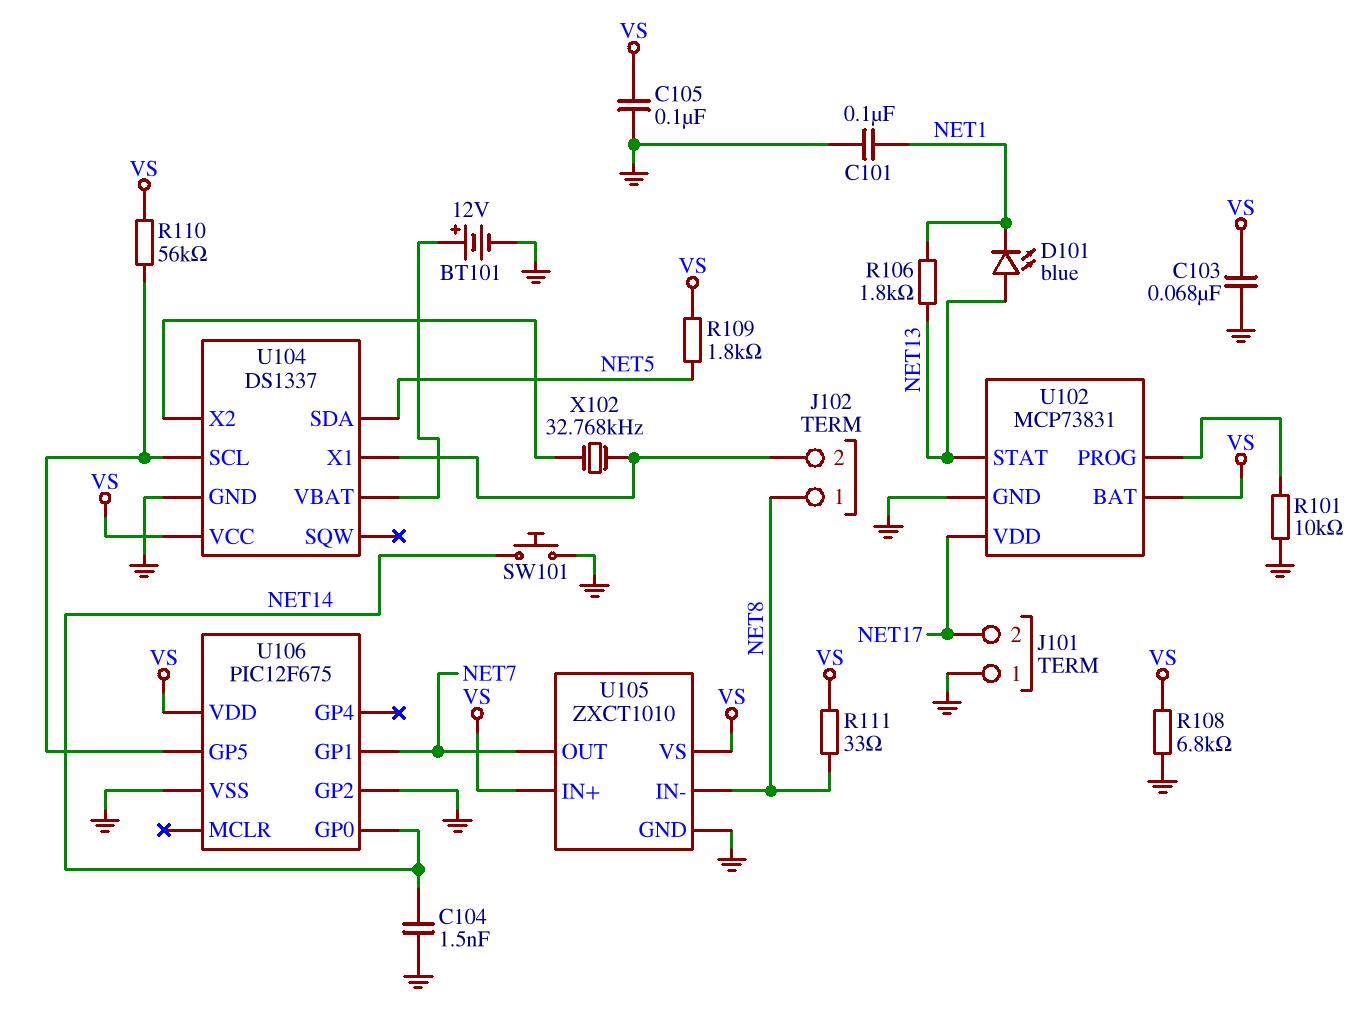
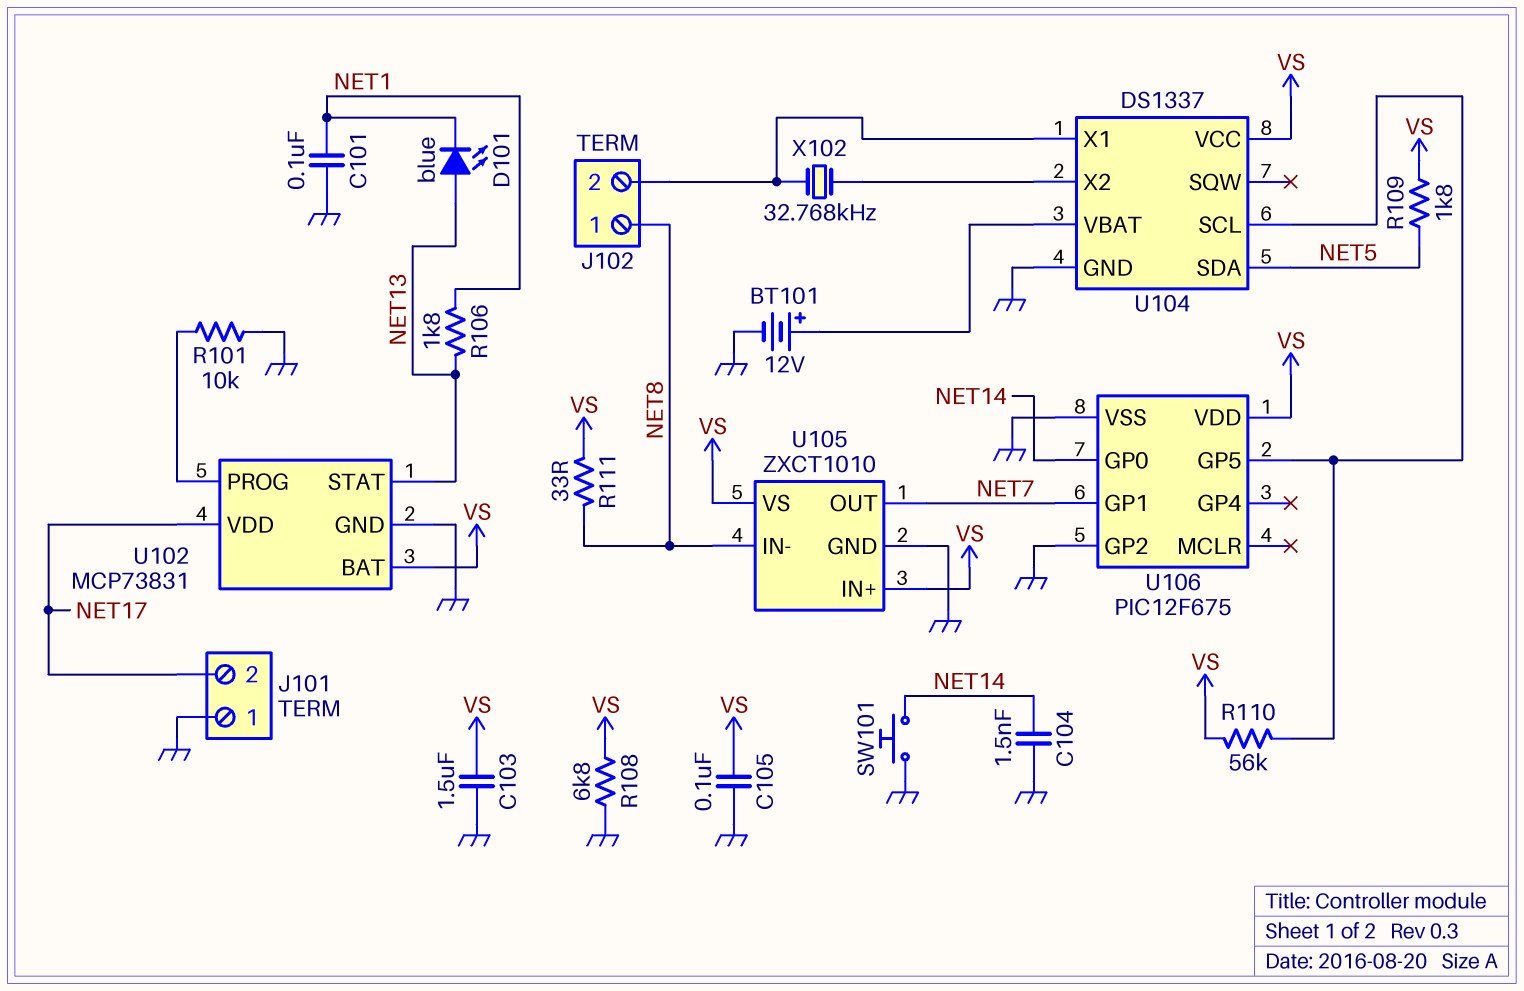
C103: 68nF (GND, VS) -> 1.5uF (GND, VS)

